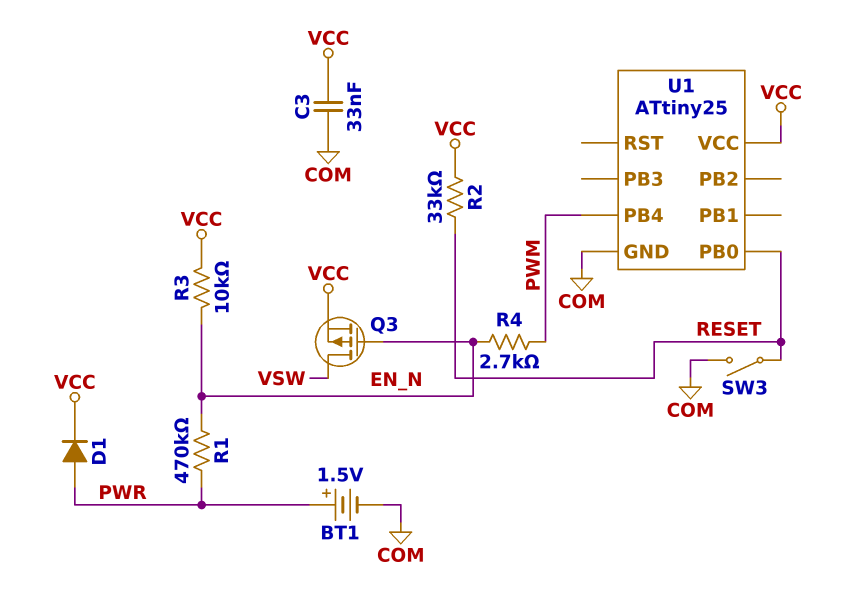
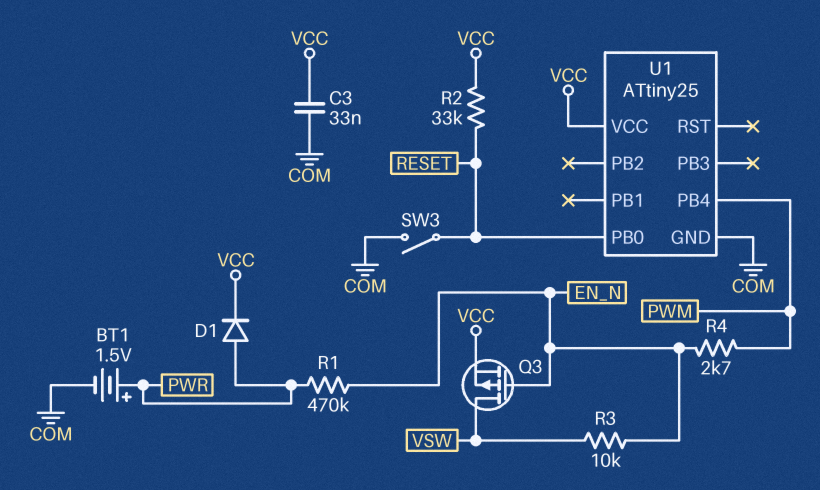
R3: 10k (EN_N, VCC) -> 10k (EN_N, VSW)

